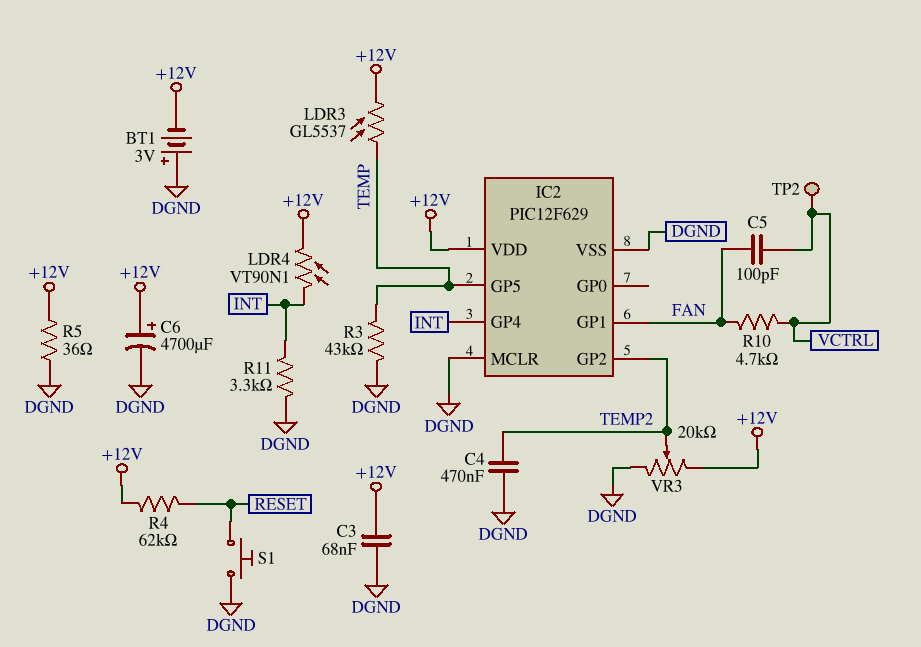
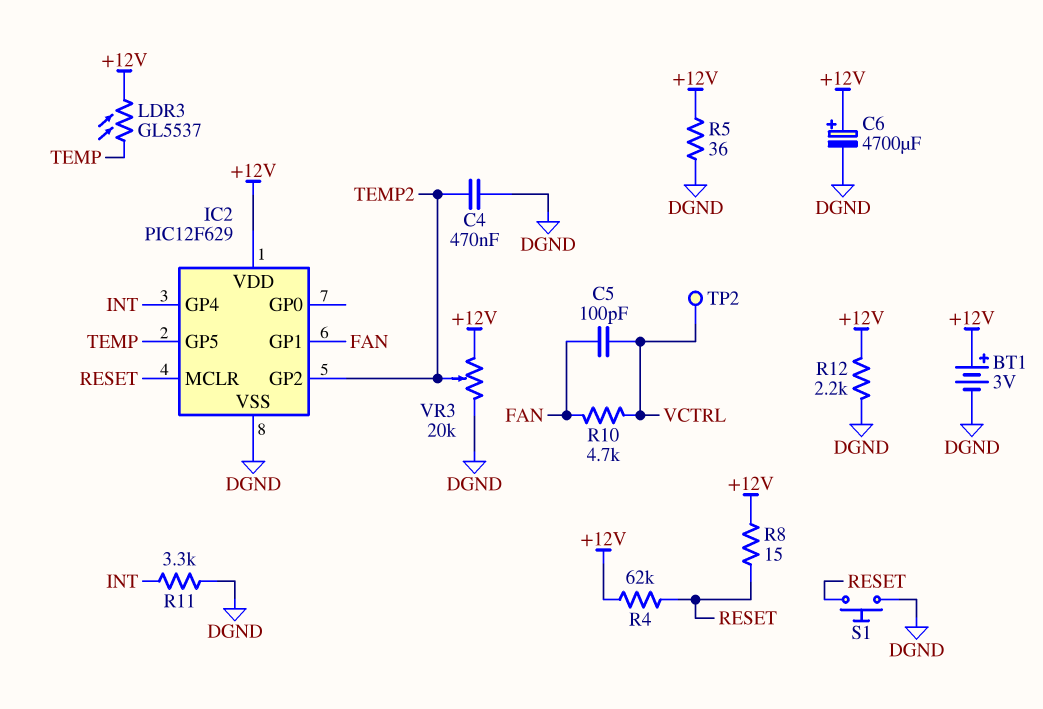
BT1: 3V (plus DGND, minus +12V) -> 3V (plus +12V, minus DGND)
C3: 68nF (+12V, DGND) -> none
IC2 pin MCLR: DGND -> RESET
LDR4: VT90N1 (+12V, INT) -> none
R3: 43k (DGND, TEMP) -> none
R8: none -> 15 (+12V, RESET)
R12: none -> 2.2k (+12V, DGND)

